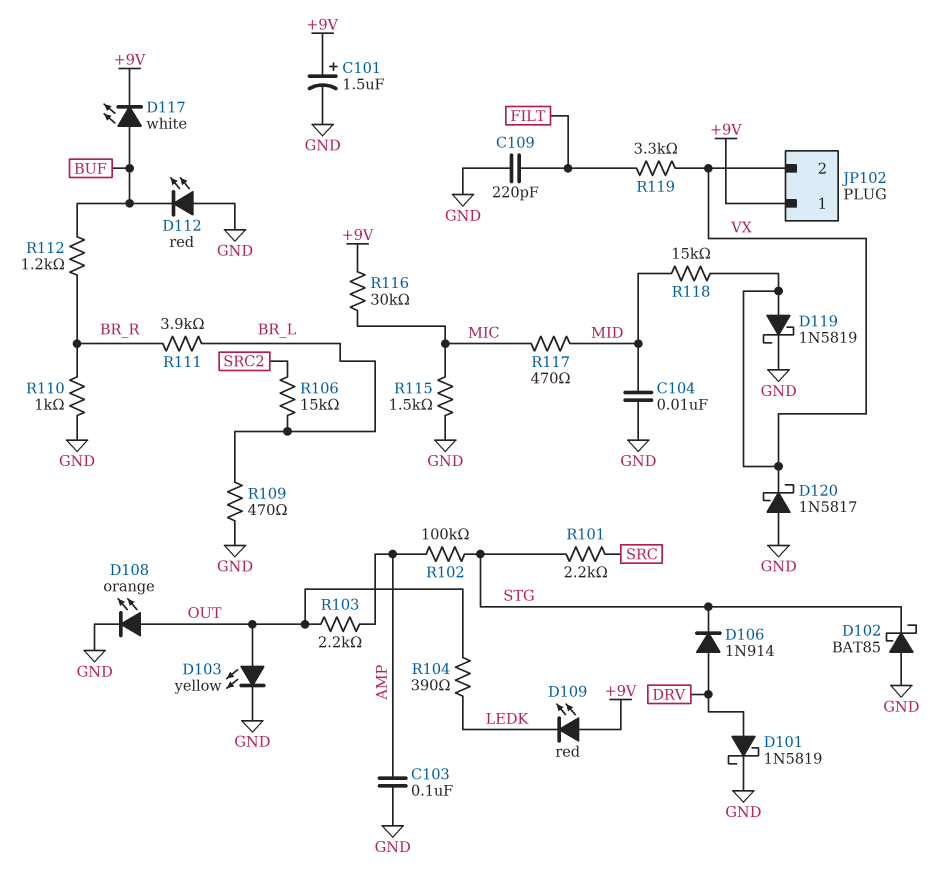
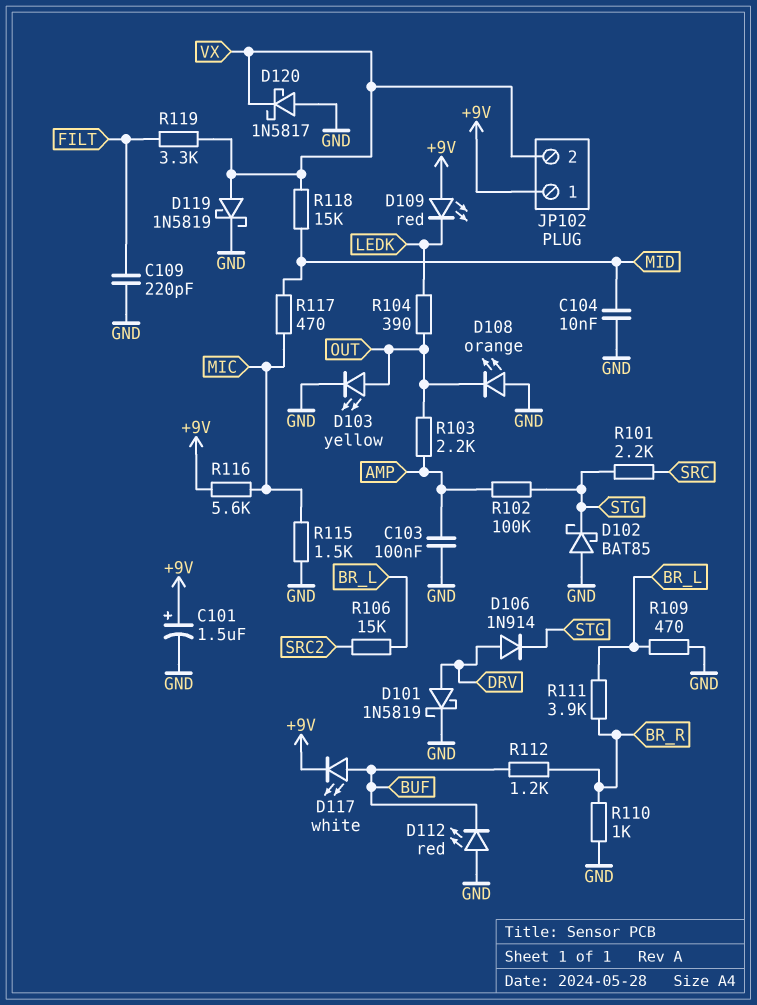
D108: LED orange (A OUT, K GND) -> LED orange (A GND, K OUT)
R116: 30k (+9V, MIC) -> 5.6k (+9V, MIC)

